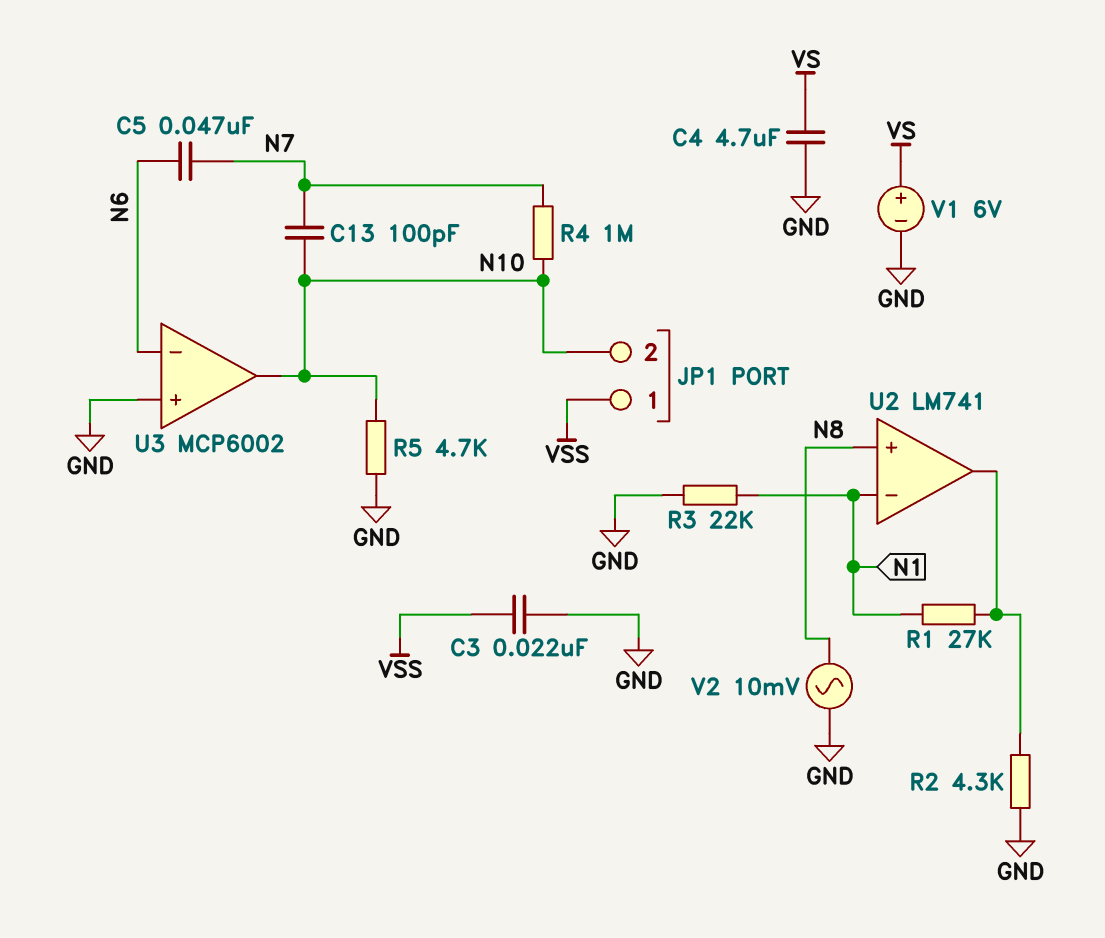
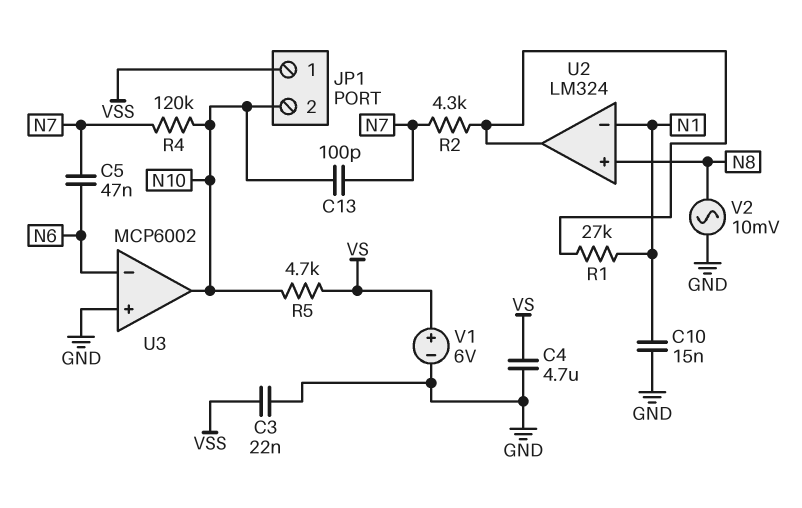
C10: none -> 15nF (GND, N1)
R2: 4.3k (GND, U2/out) -> 4.3k (N7, U2/out)
R3: 22k (GND, N1) -> none
R4: 1M (N7, N10) -> 120k (N7, N10)
R5: 4.7k (GND, N10) -> 4.7k (N10, VS)
U2: LM741 -> LM324

